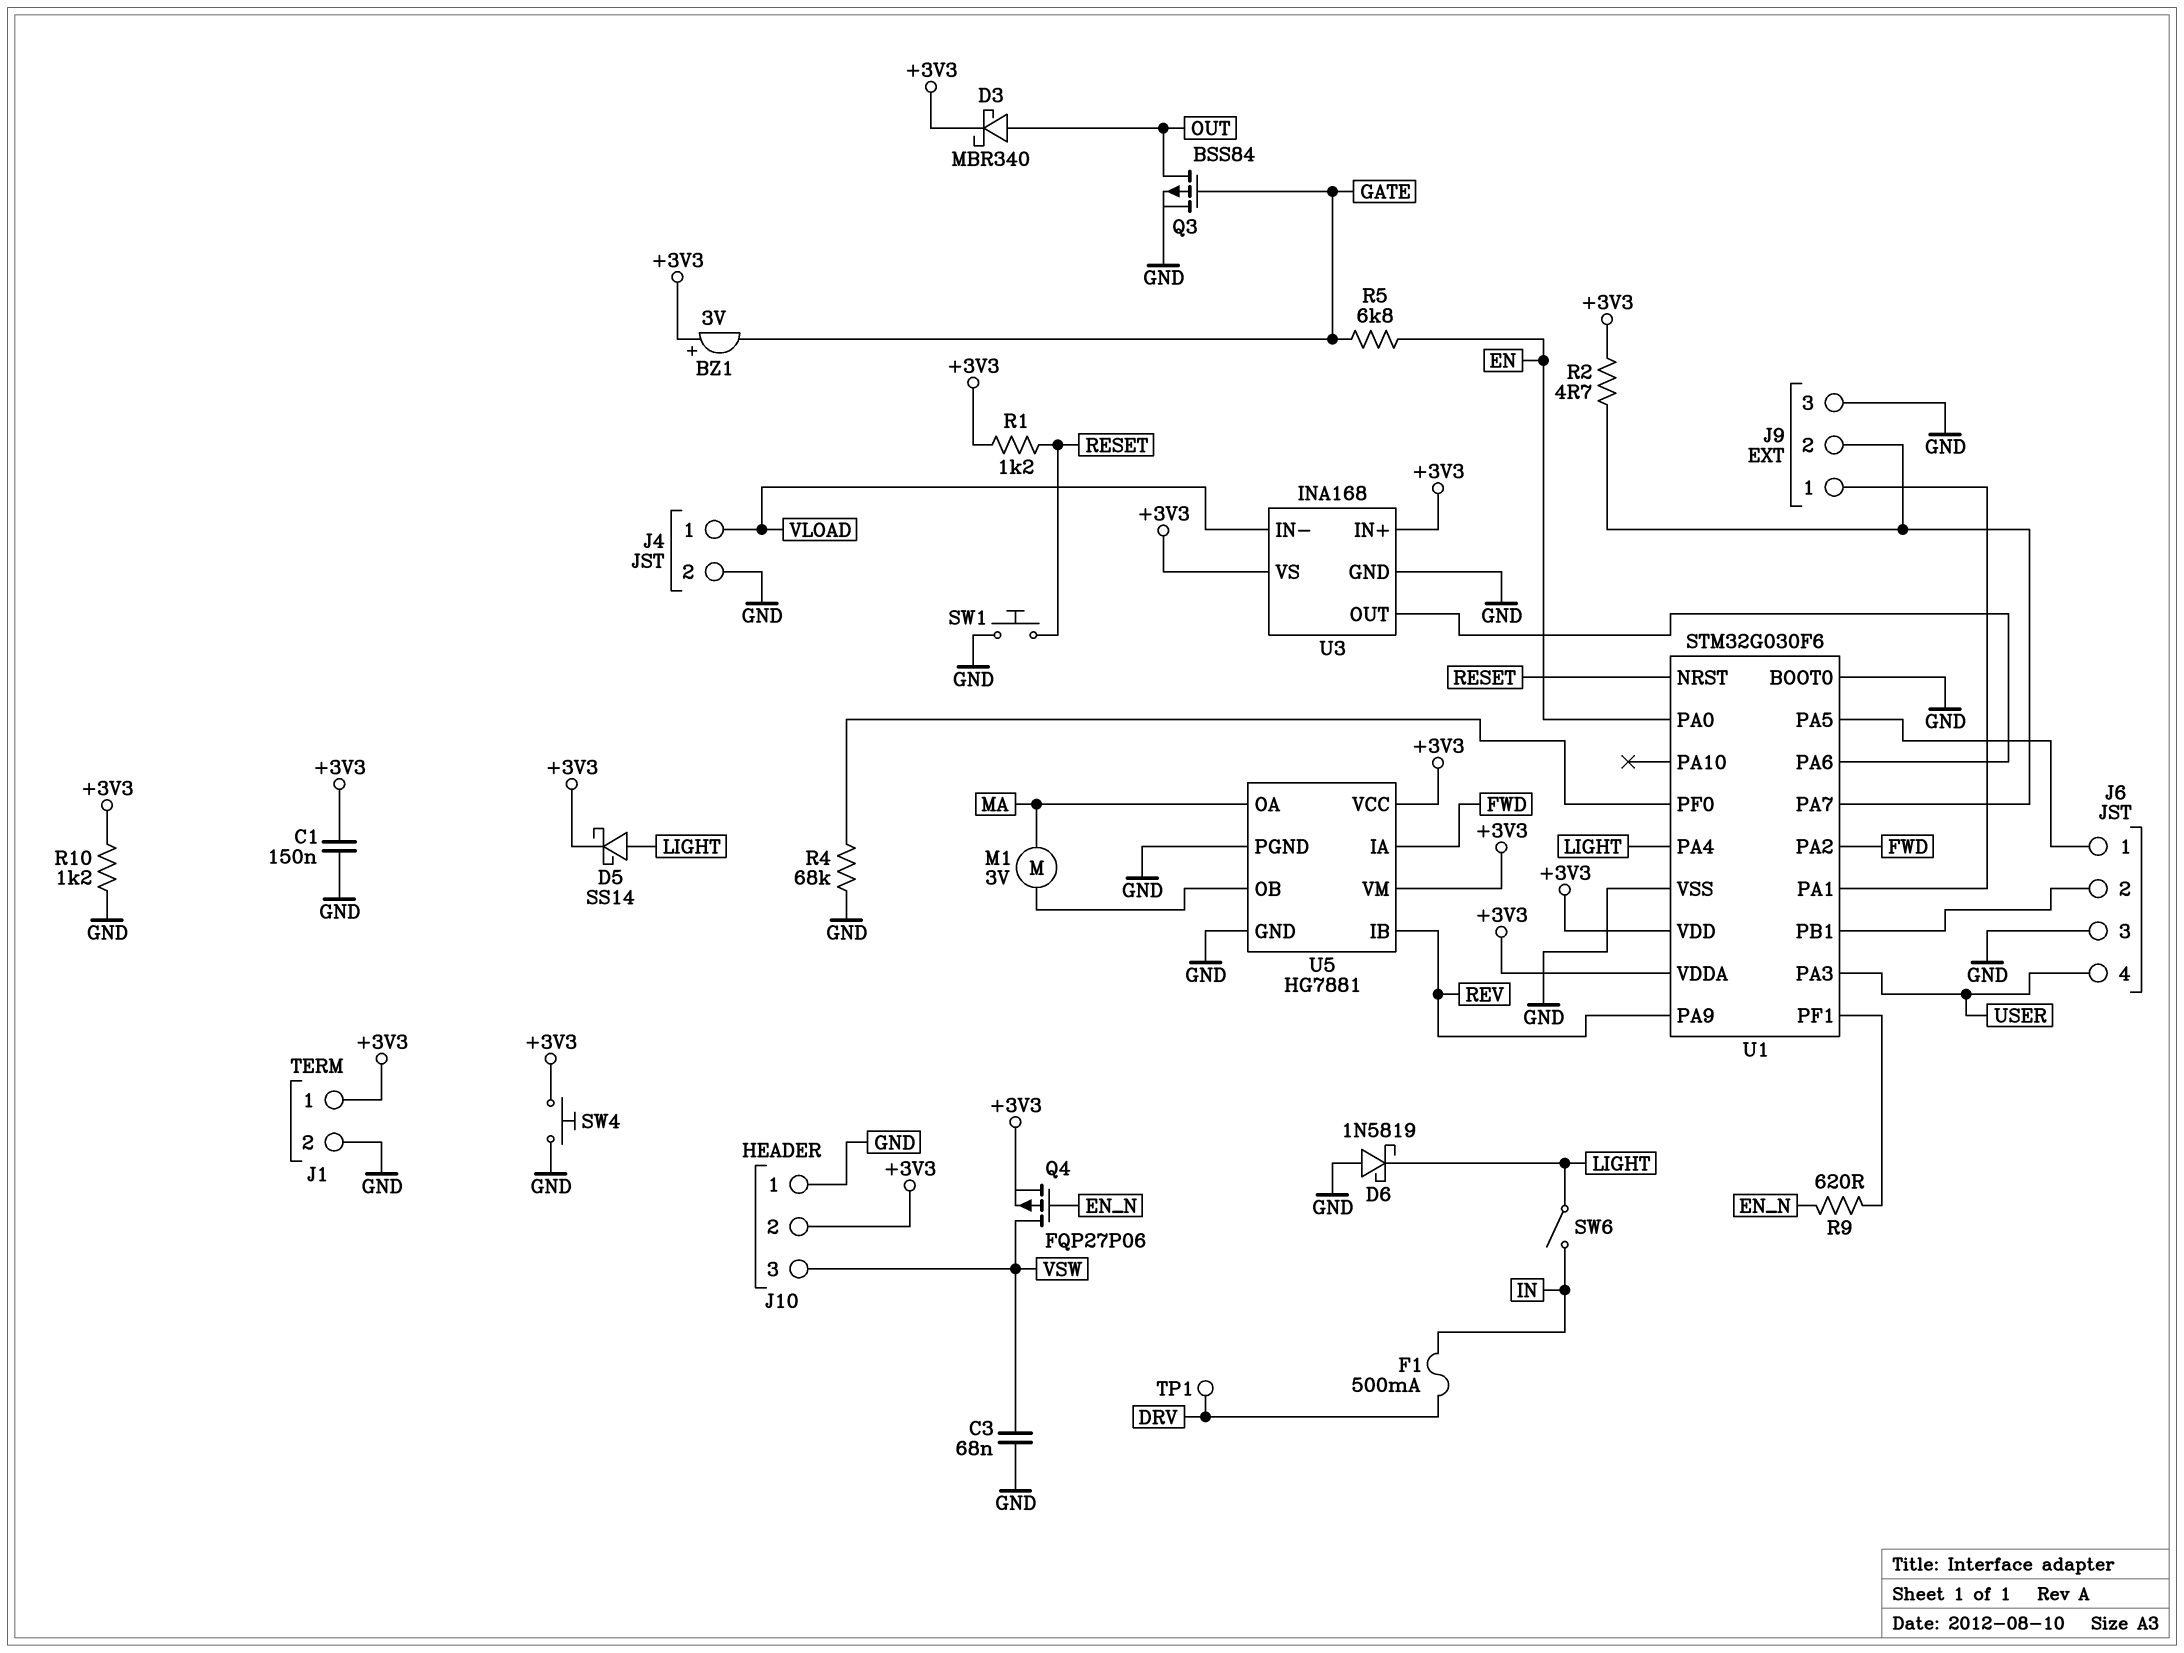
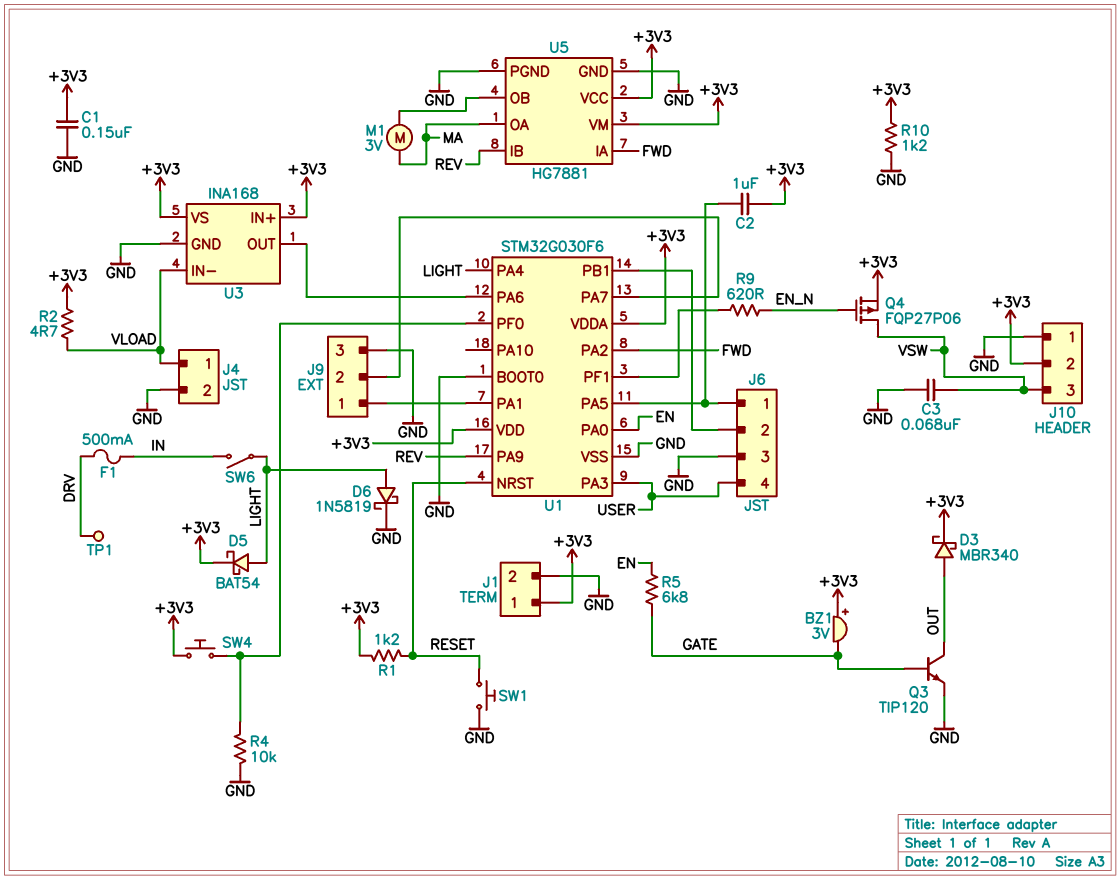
C2: none -> 1uF (+3V3, J6/1)
D5: schottky SS14 (A LIGHT, K +3V3) -> schottky BAT54 (A LIGHT, K +3V3)
D6: schottky 1N5819 (A GND, K LIGHT) -> schottky 1N5819 (A LIGHT, K GND)
Q3: PMOS BSS84 (G GATE, D OUT, S GND) -> NPN TIP120 (B GATE, C OUT, E GND)
R2: 4.7 (+3V3, J9/2) -> 4.7 (+3V3, VLOAD)
R4: 68k (GND, U1/PF0) -> 10k (GND, U1/PF0)
SW4: button (+3V3, GND) -> button (+3V3, U1/PF0)

